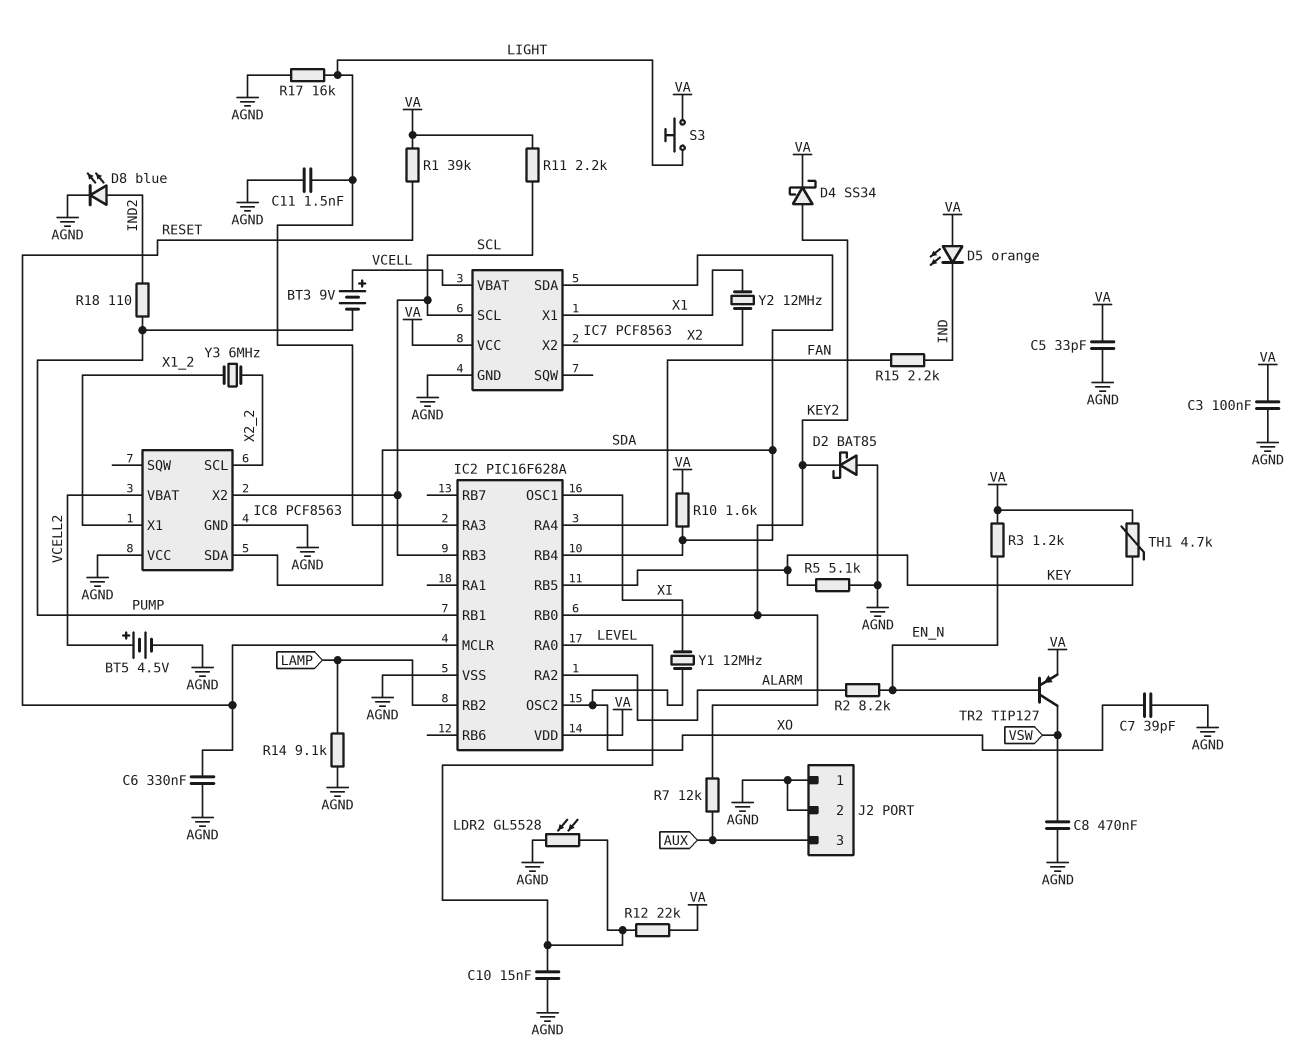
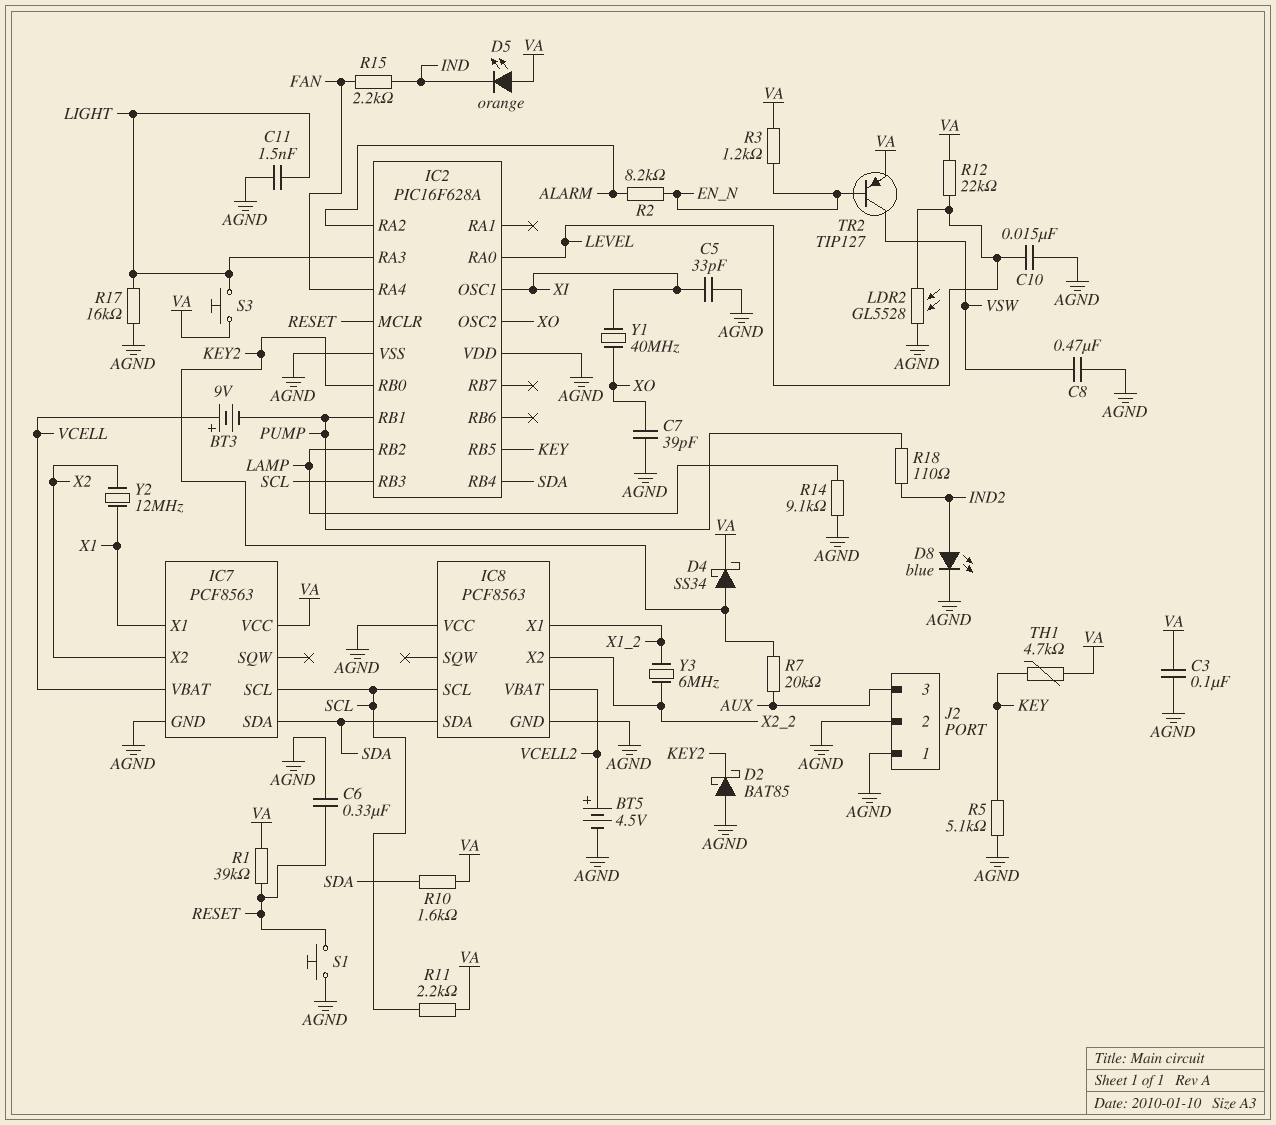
C5: 33pF (AGND, VA) -> 33pF (AGND, XI)
IC2 pin VDD: VA -> AGND
IC8 pin SCL: X2_2 -> SCL
IC8 pin X2: SCL -> X2_2
R7: 12k (AUX, KEY2) -> 20k (AUX, KEY2)
S1: none -> button (AGND, RESET)
Y1: 12MHz (XI, XO) -> 40MHz (XI, XO)

